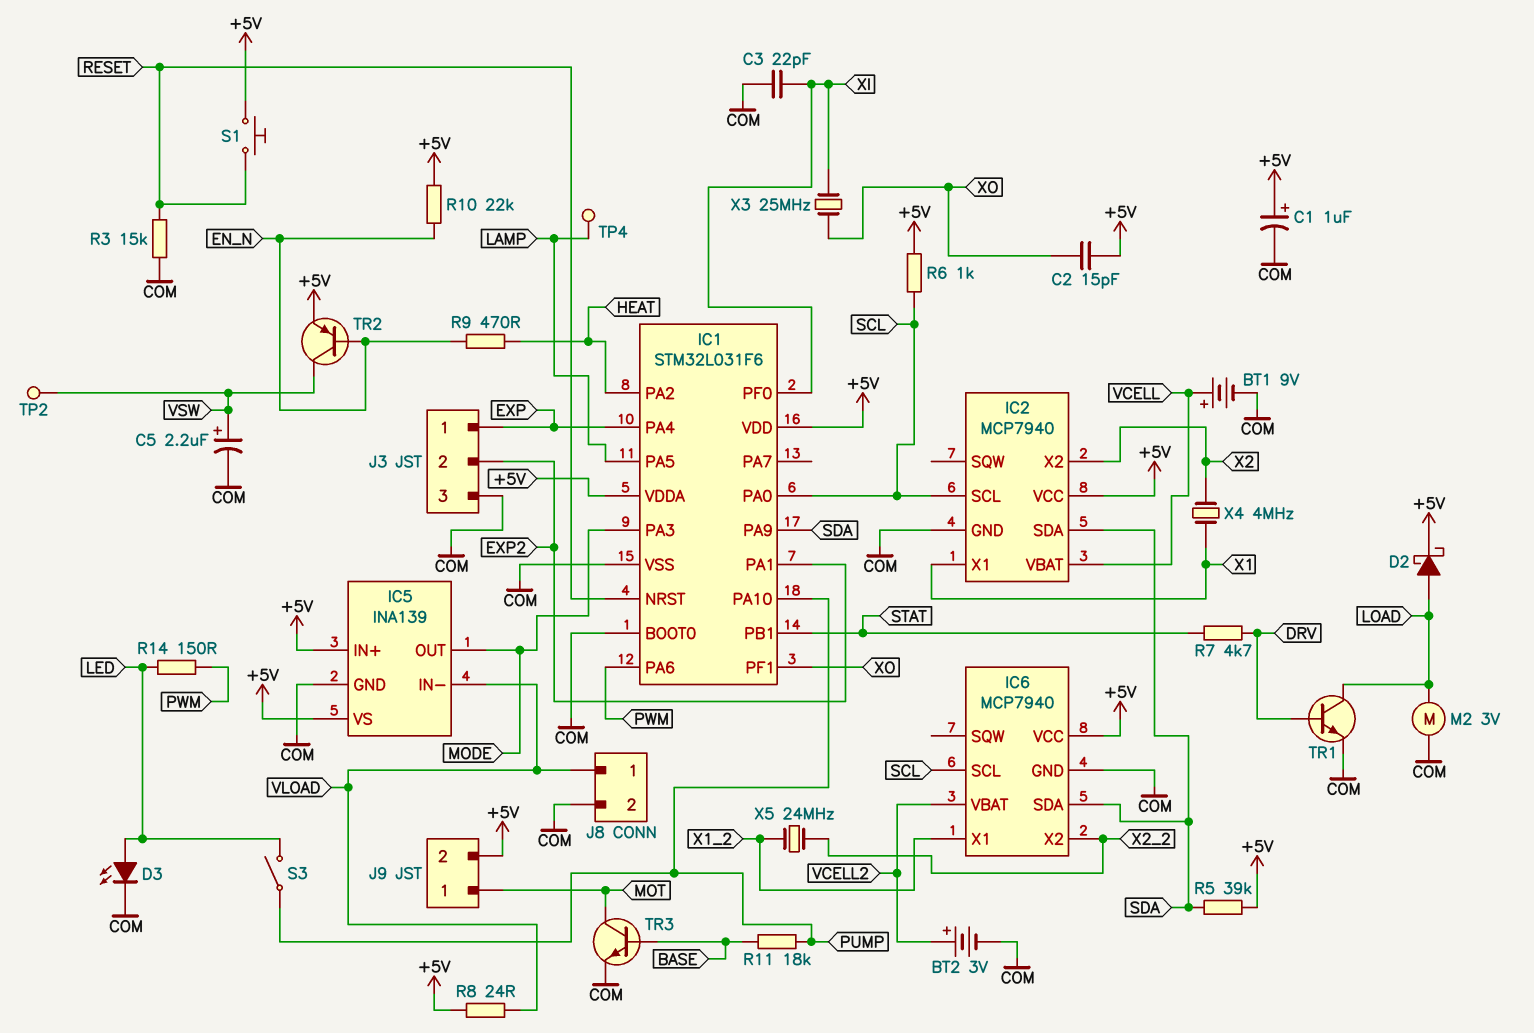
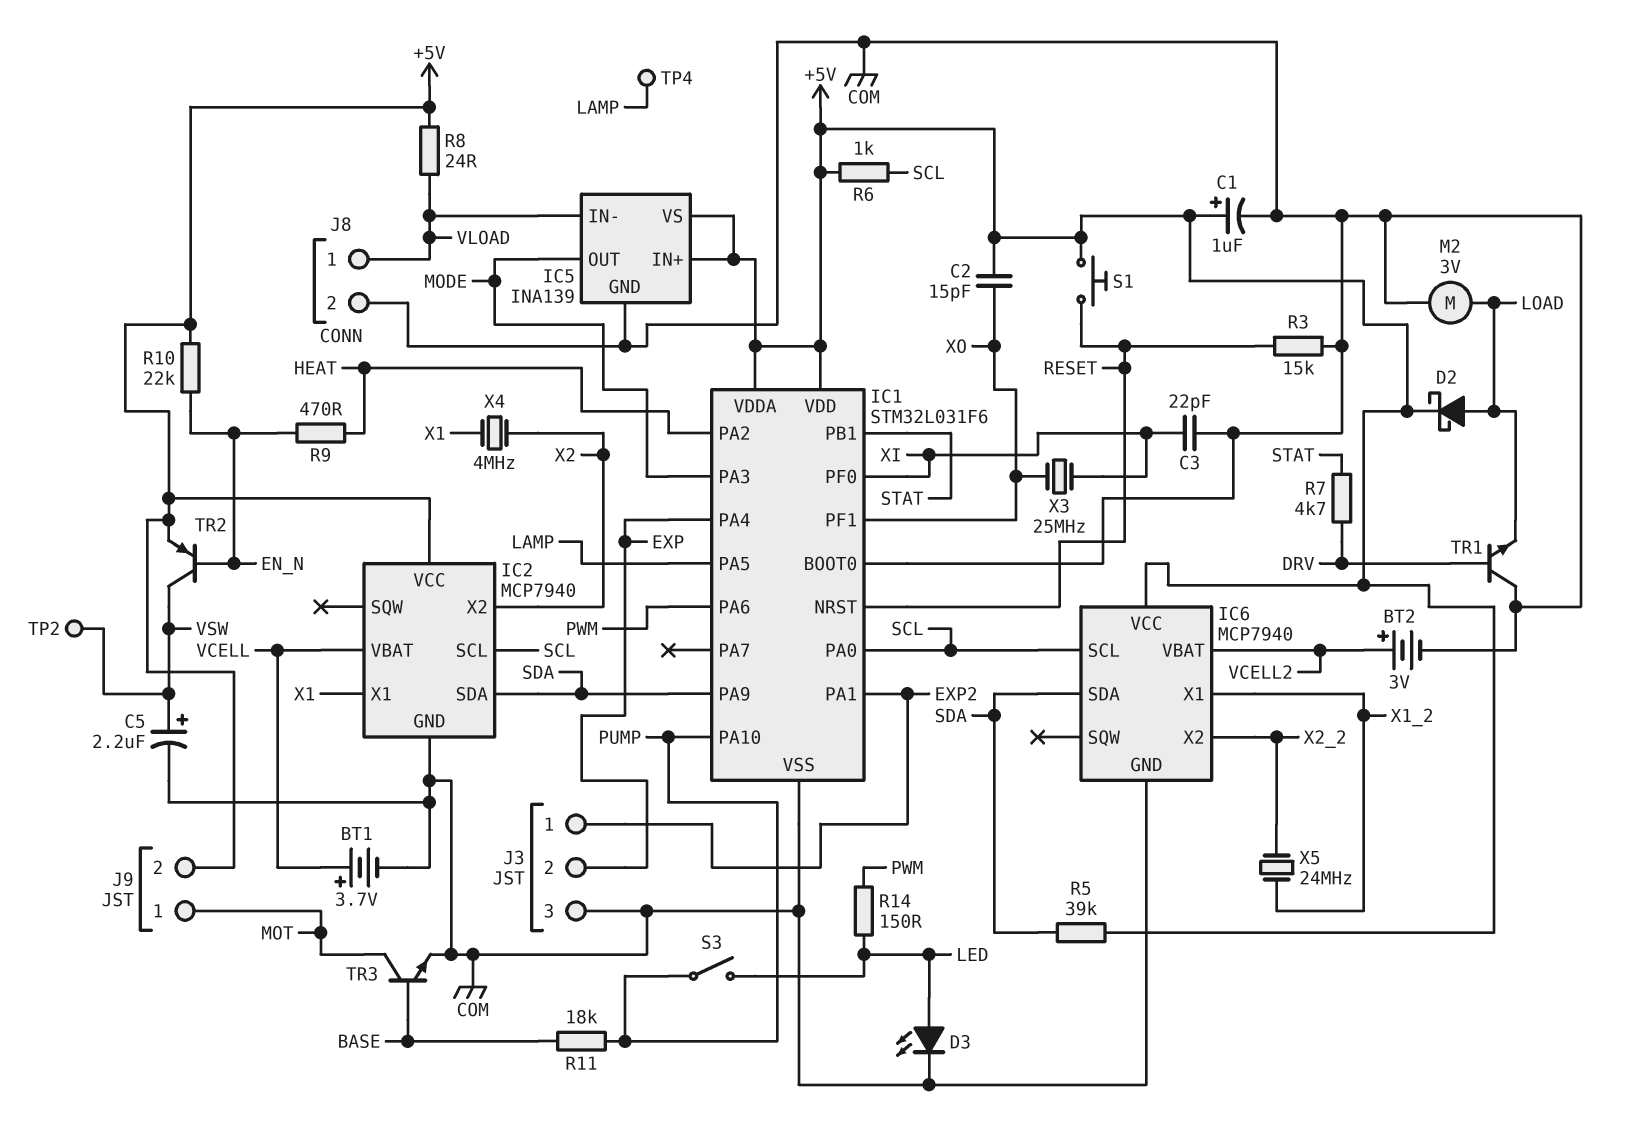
BT1: 9V (plus VCELL, minus COM) -> 3.7V (plus VCELL, minus COM)
J3 pin 1: EXP -> EXP2
J3 pin 2: EXP2 -> EXP
TR1: NPN (B DRV, C LOAD, E COM) -> NPN (B DRV, C COM, E LOAD)

